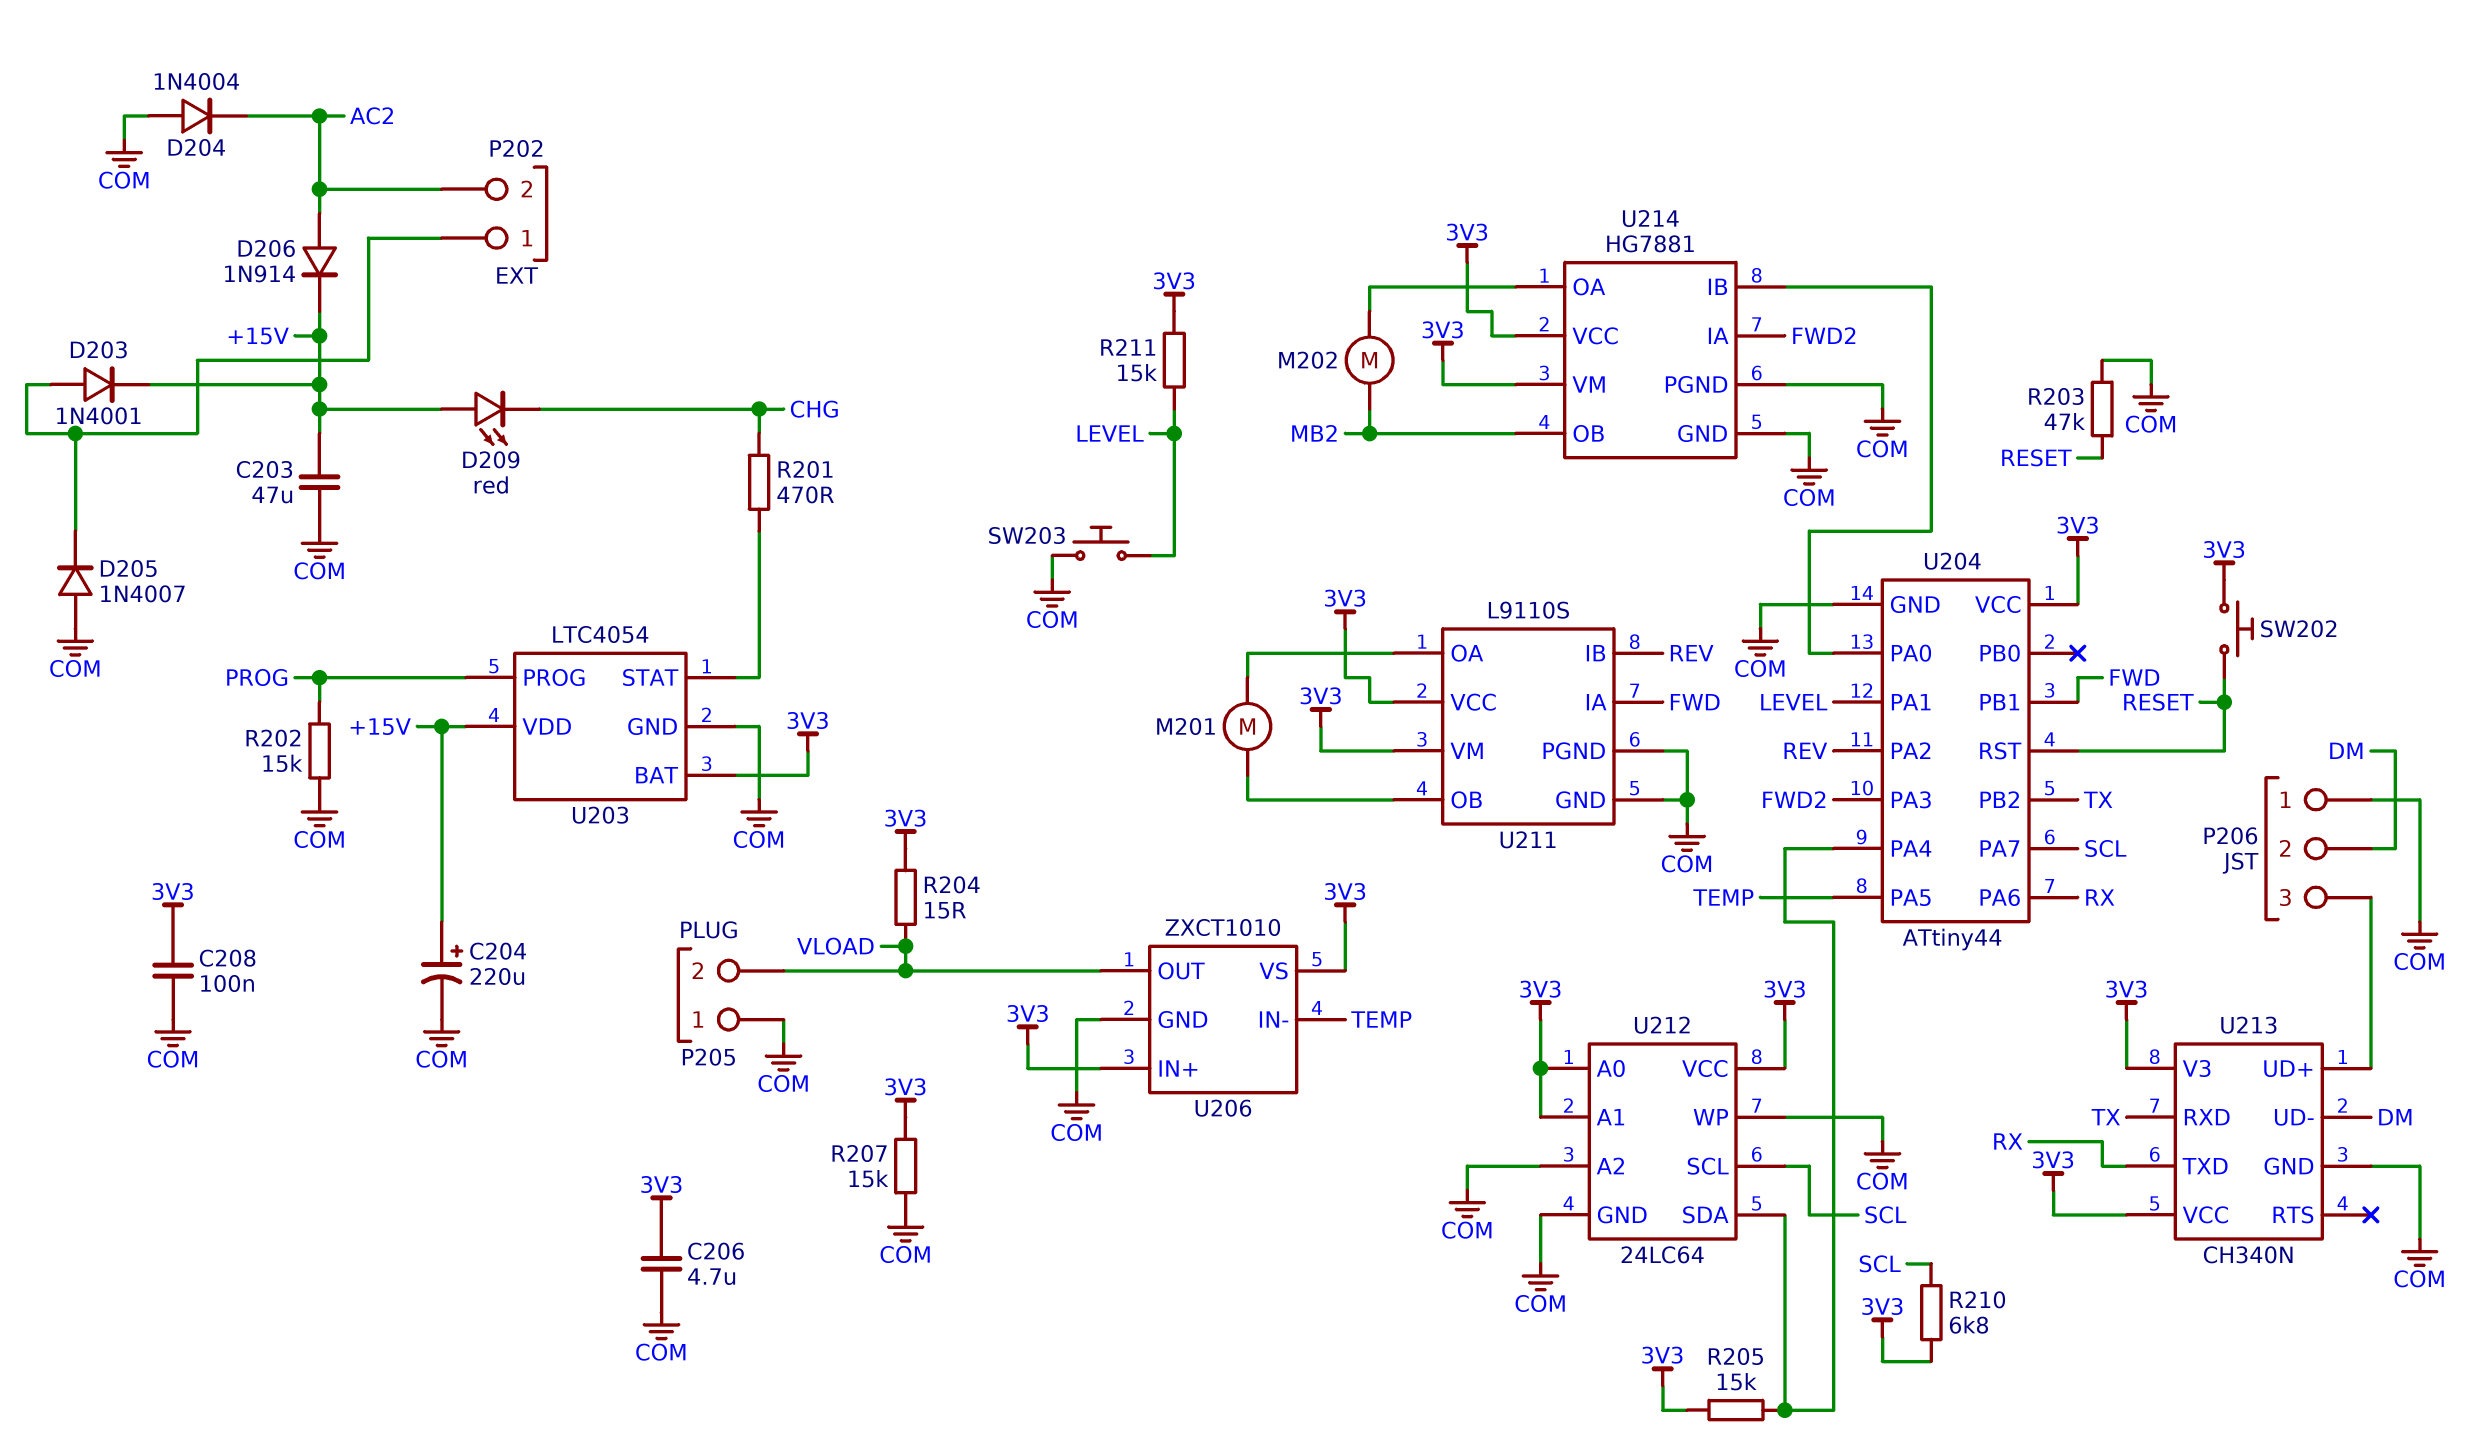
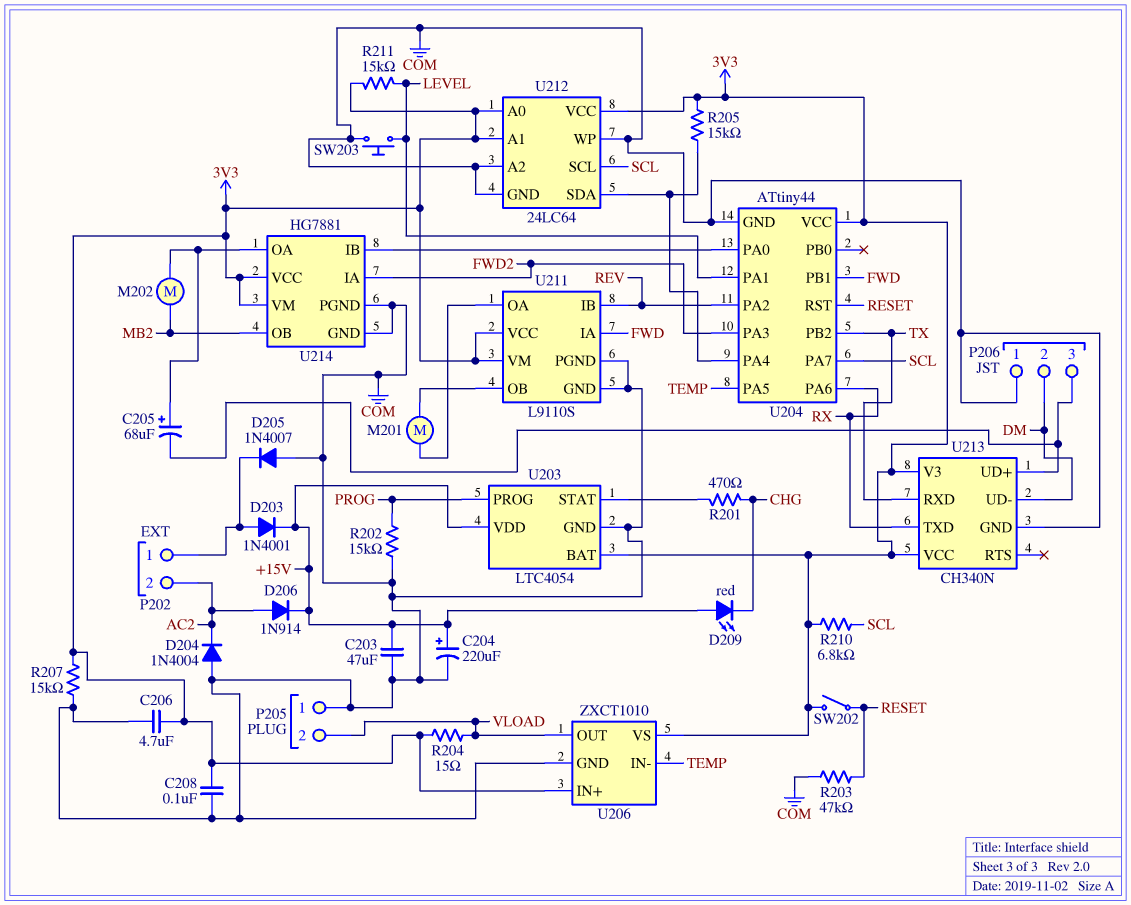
C205: none -> 68uF (plus U214/OA, minus P206/3)
SW202: button (3V3, RESET) -> switch (3V3, RESET)

